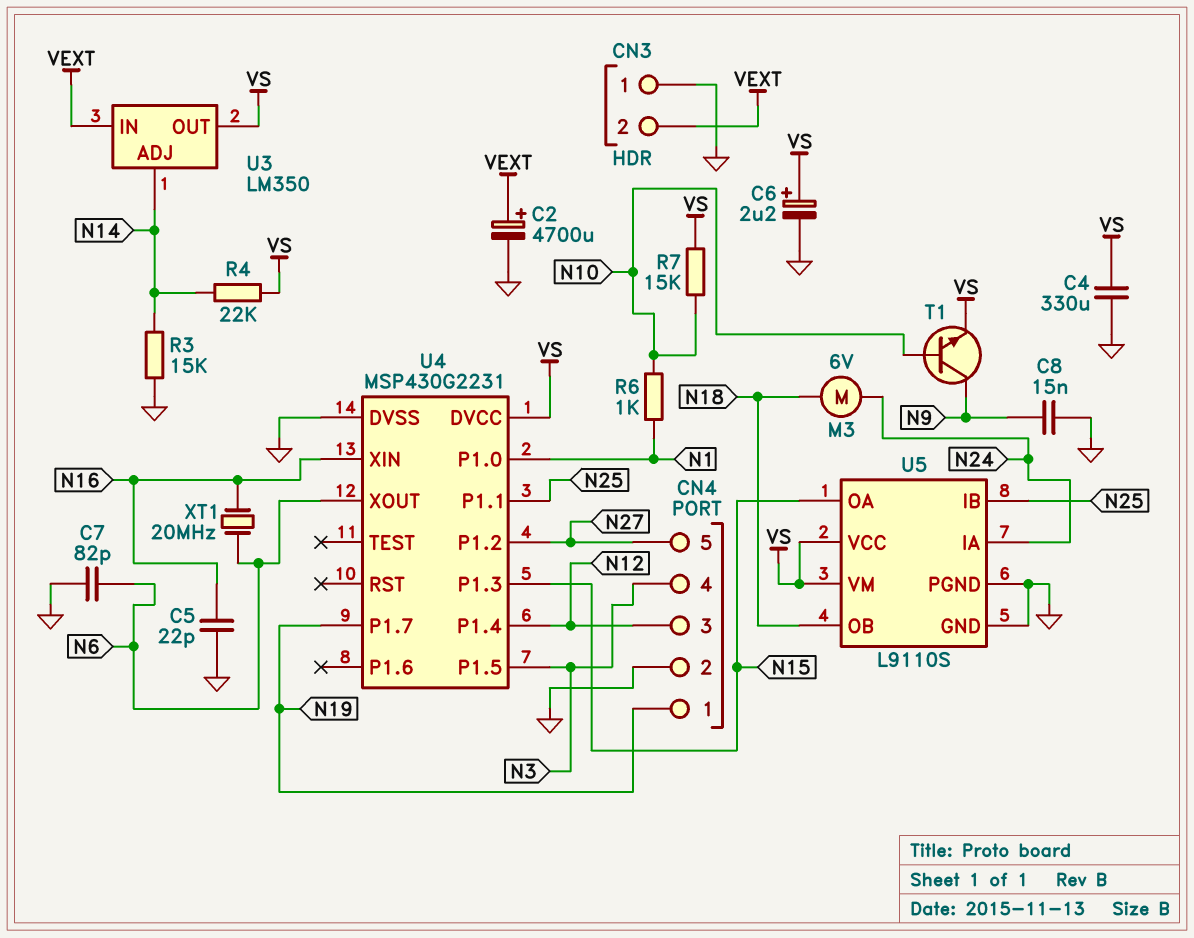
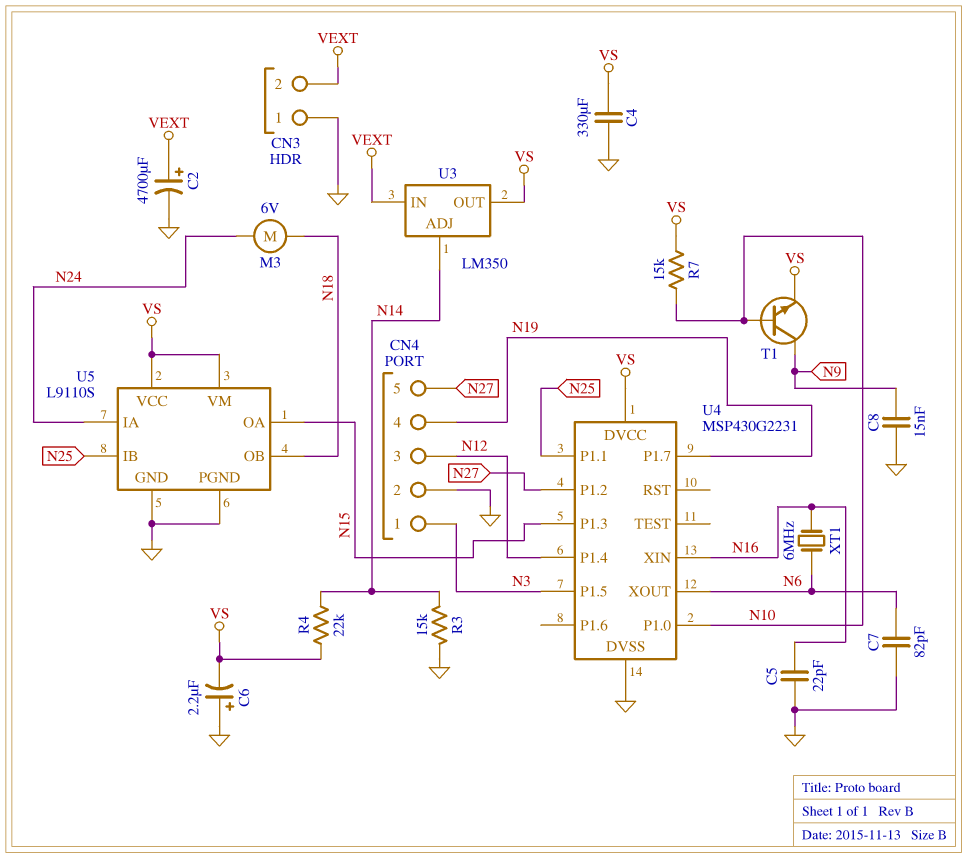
C6: 2.2uF (plus VS, minus GND) -> 2.2uF (plus GND, minus VS)
CN4 pin 1: N19 -> N3
CN4 pin 4: N3 -> N19
R6: 1k (N1, N10) -> none
U4 pin P1.0: N1 -> N10
XT1: 20MHz (N6, N16) -> 6MHz (N6, N16)

